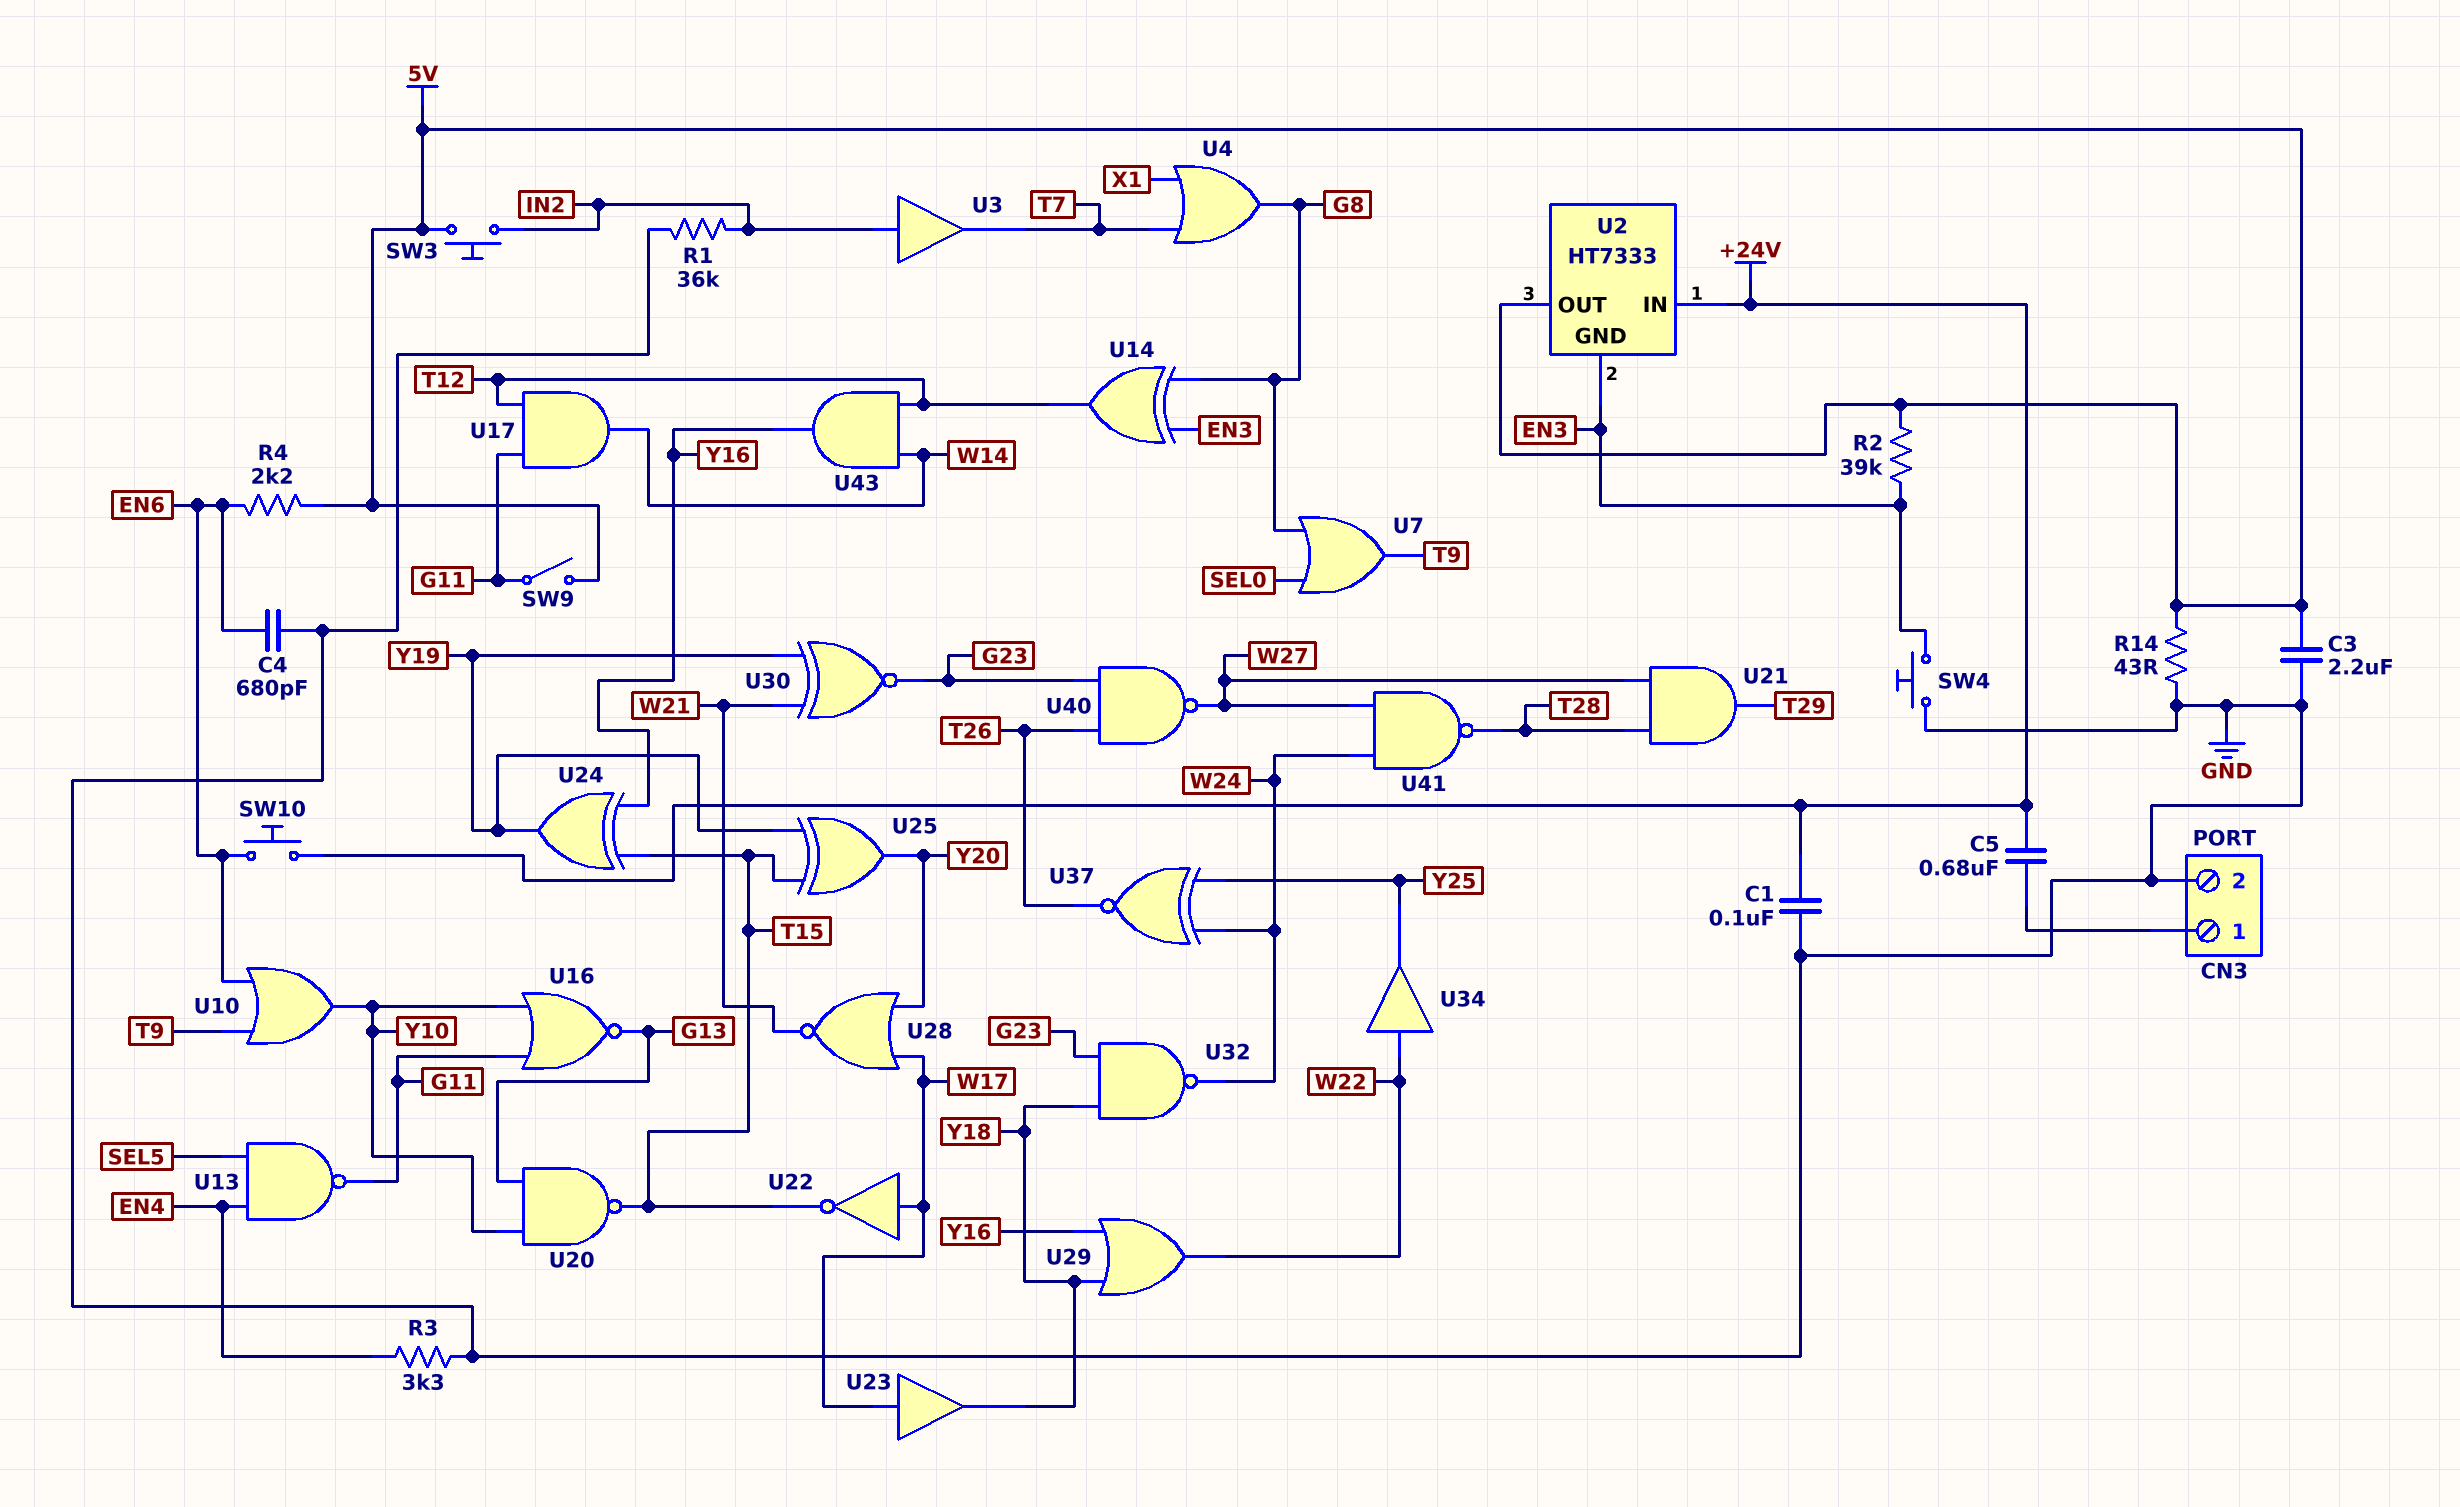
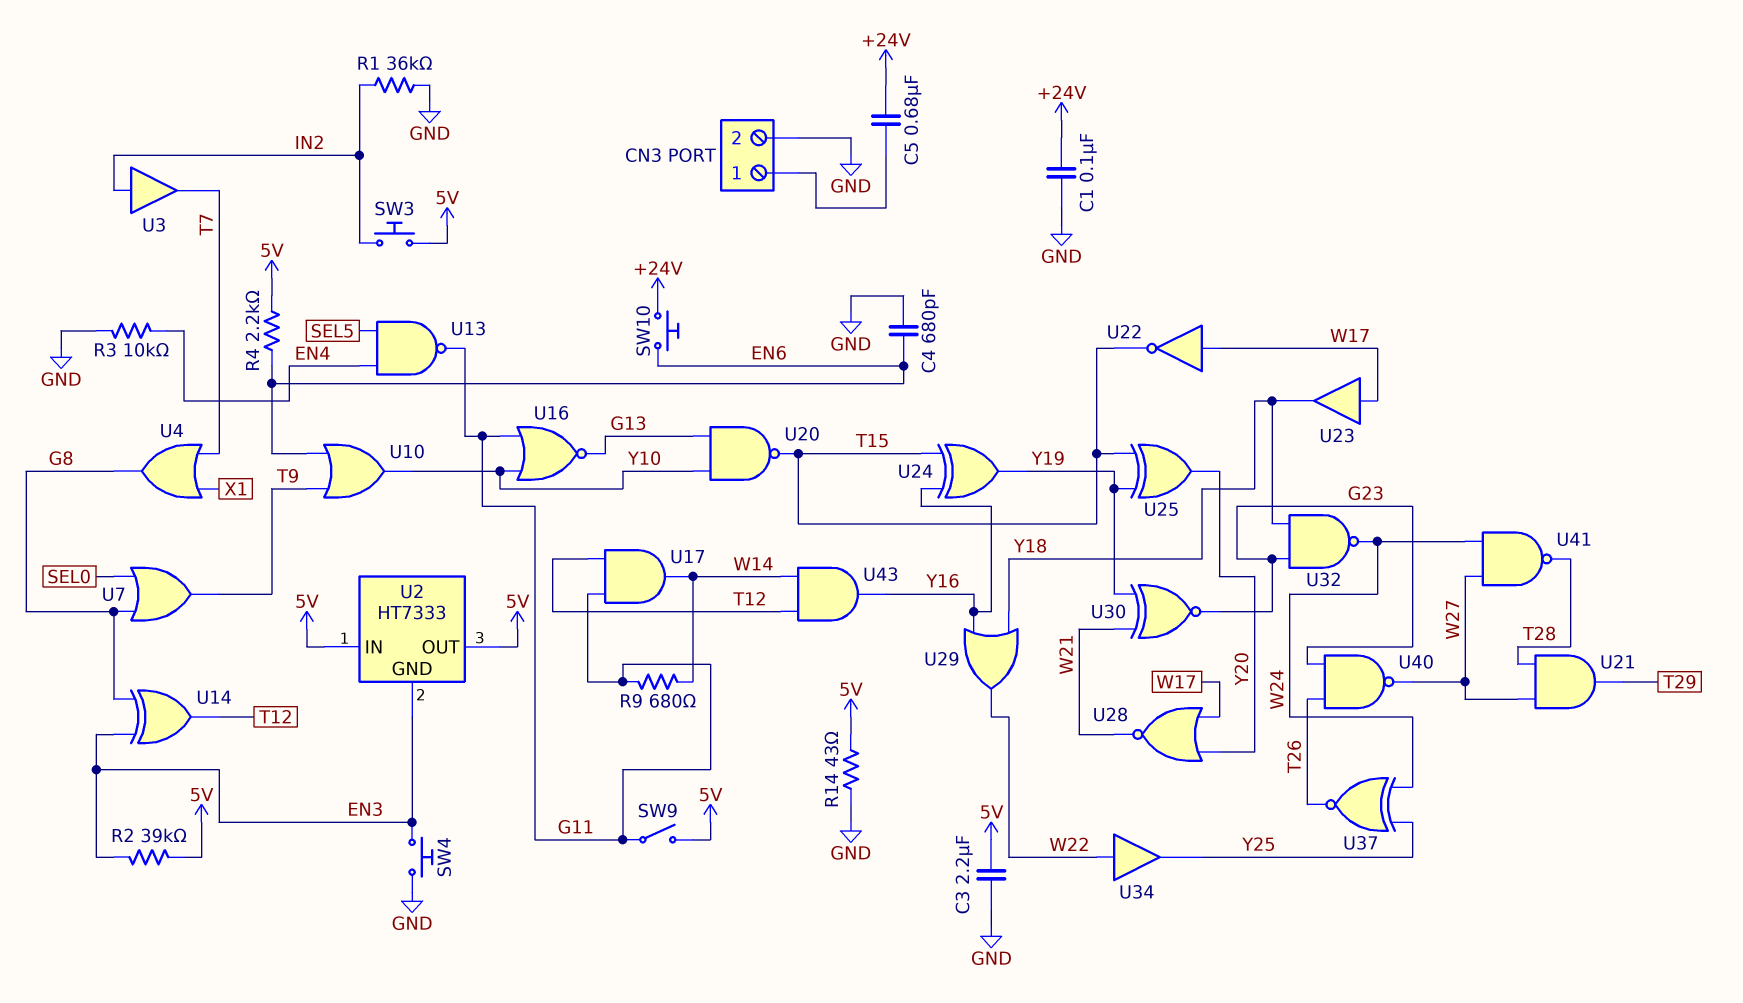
R3: 3.3k (EN4, GND) -> 10k (EN4, GND)
R9: none -> 680 (G11, W14)
U2 pin IN: +24V -> 5V

